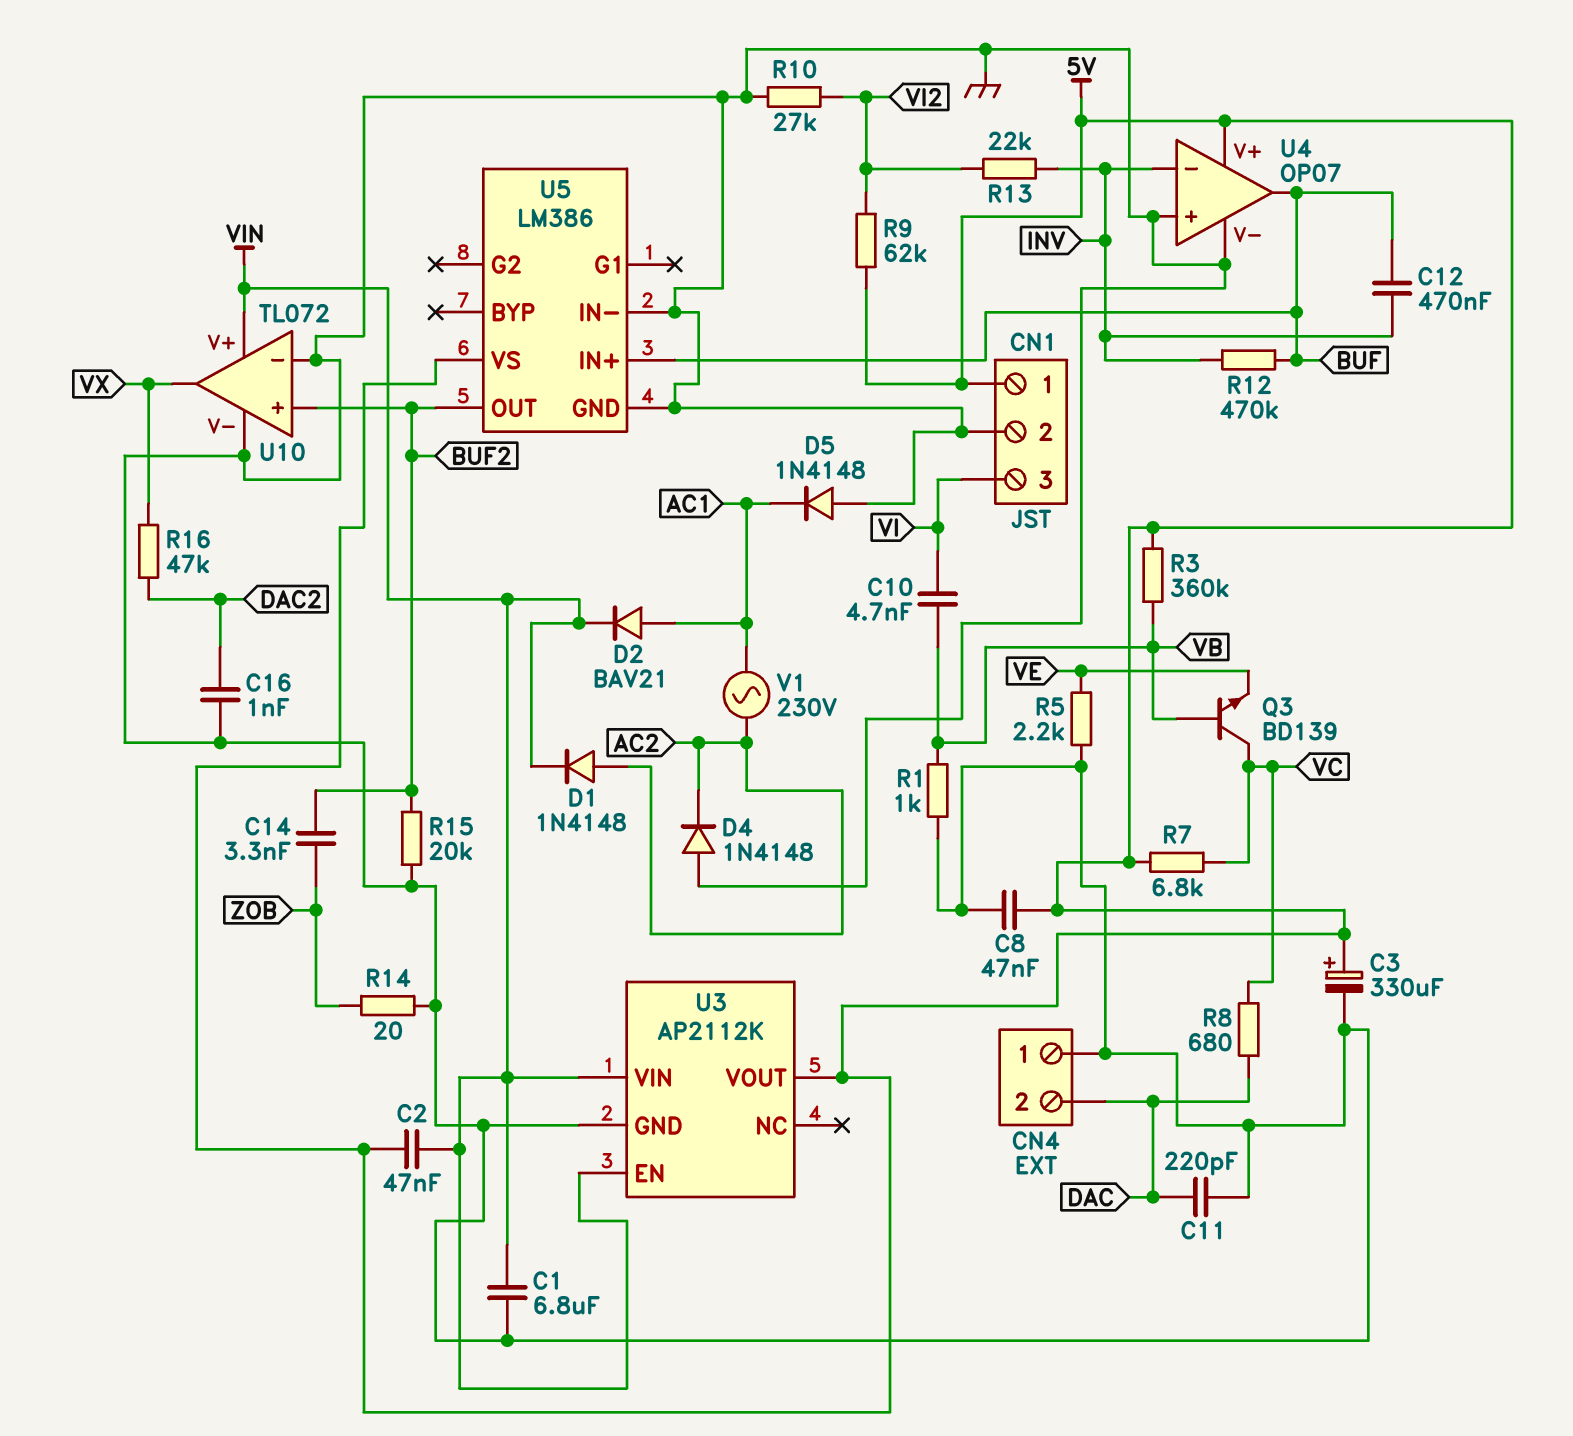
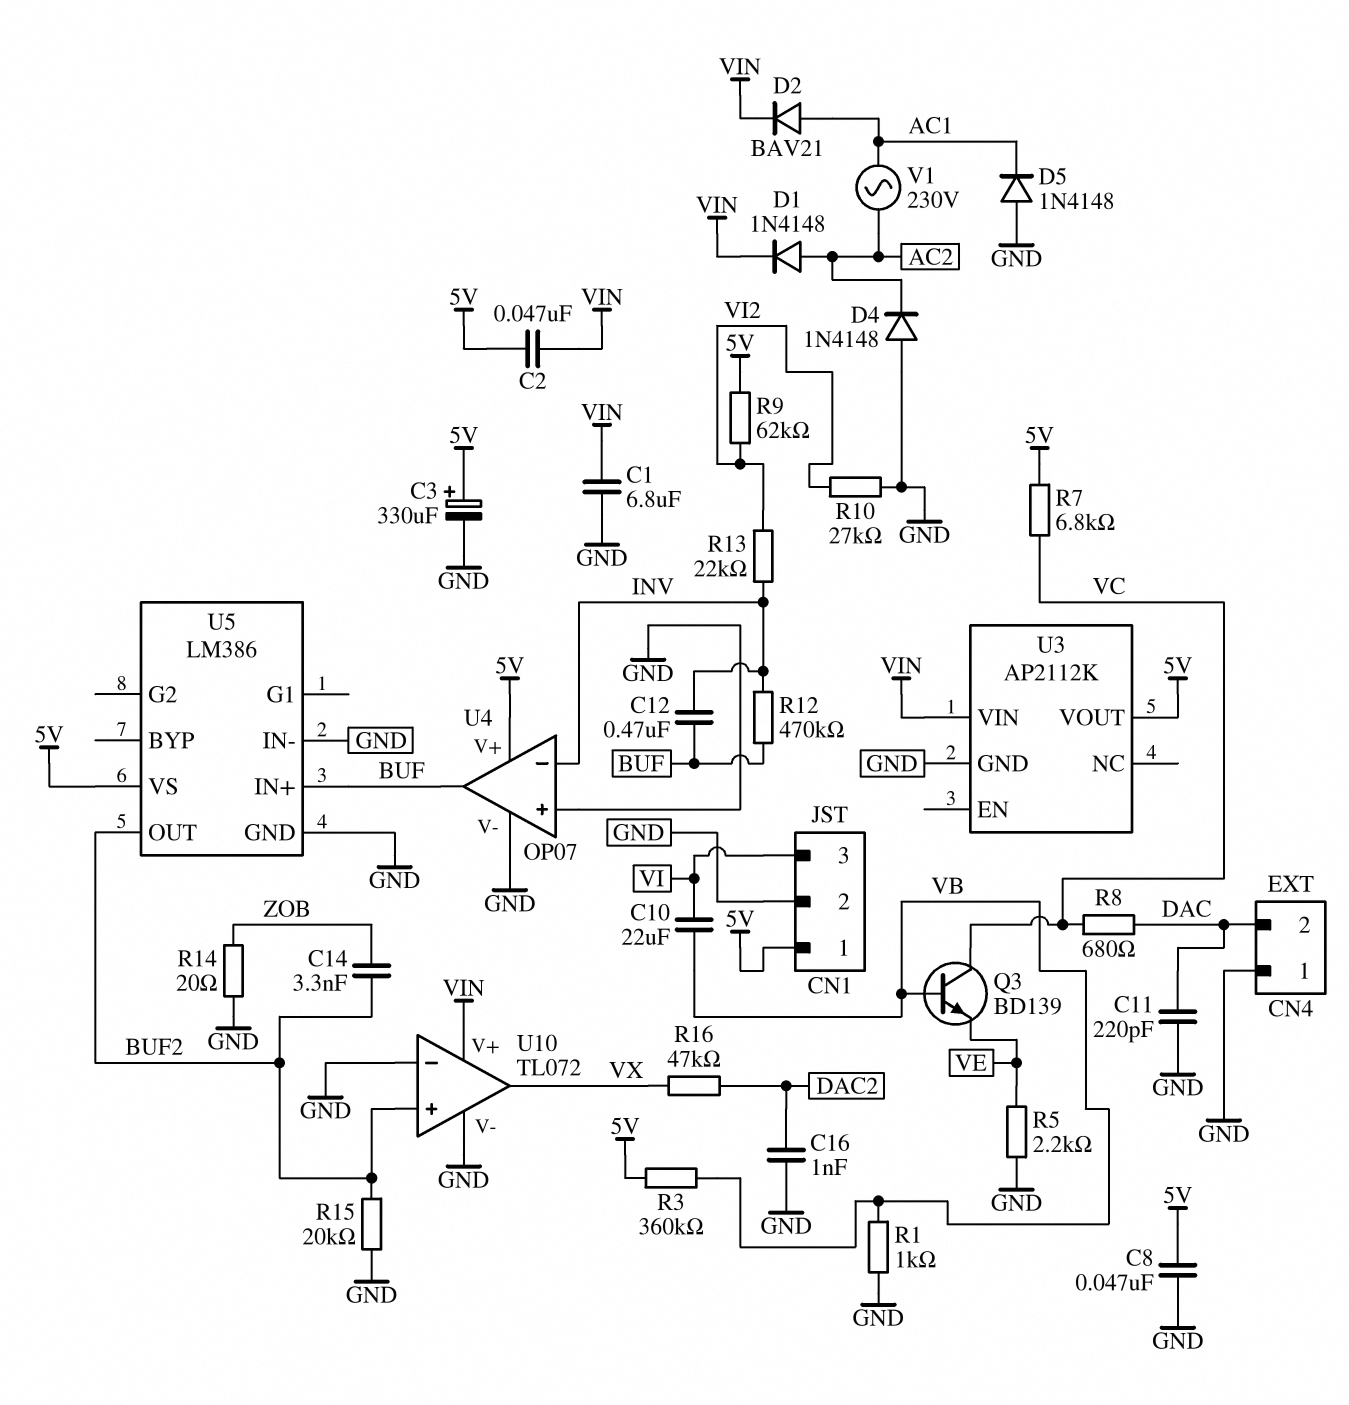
C10: 4.7nF (VB, VI) -> 22uF (VB, VI)
U3 pin EN: VIN -> none

